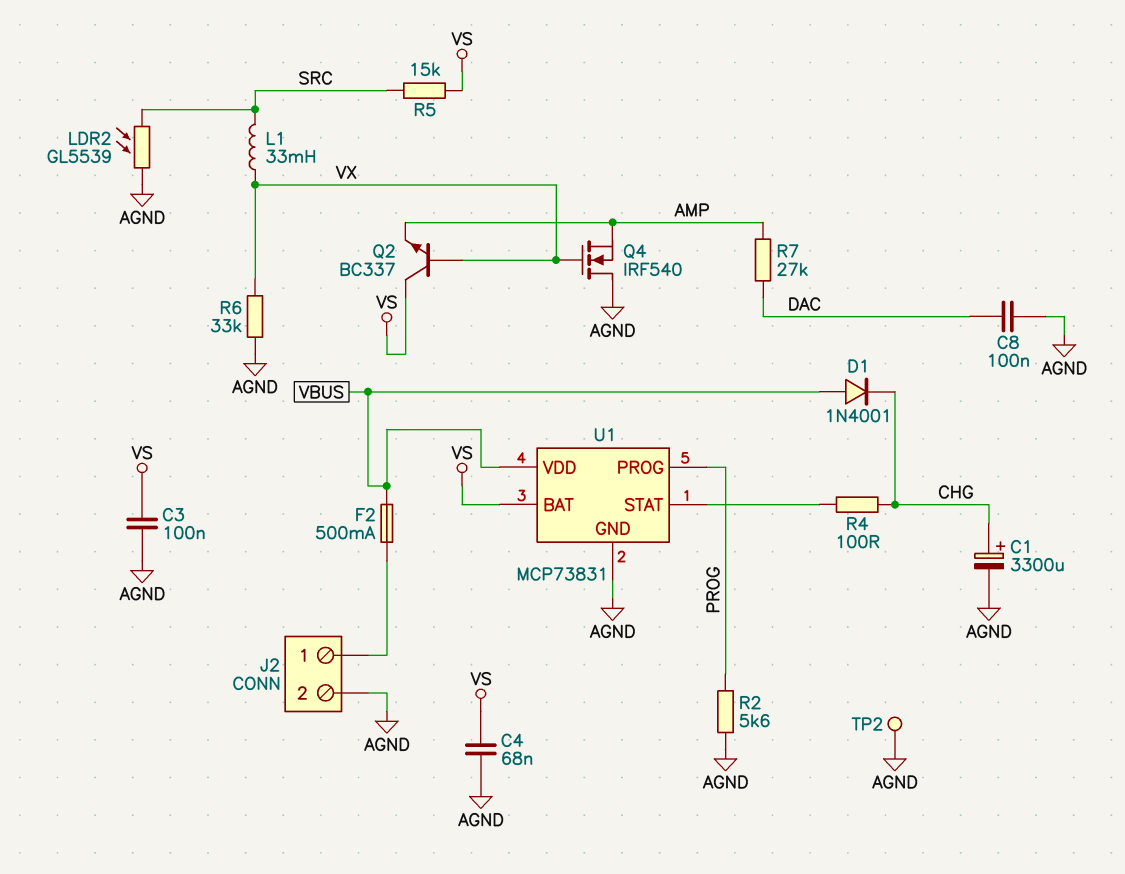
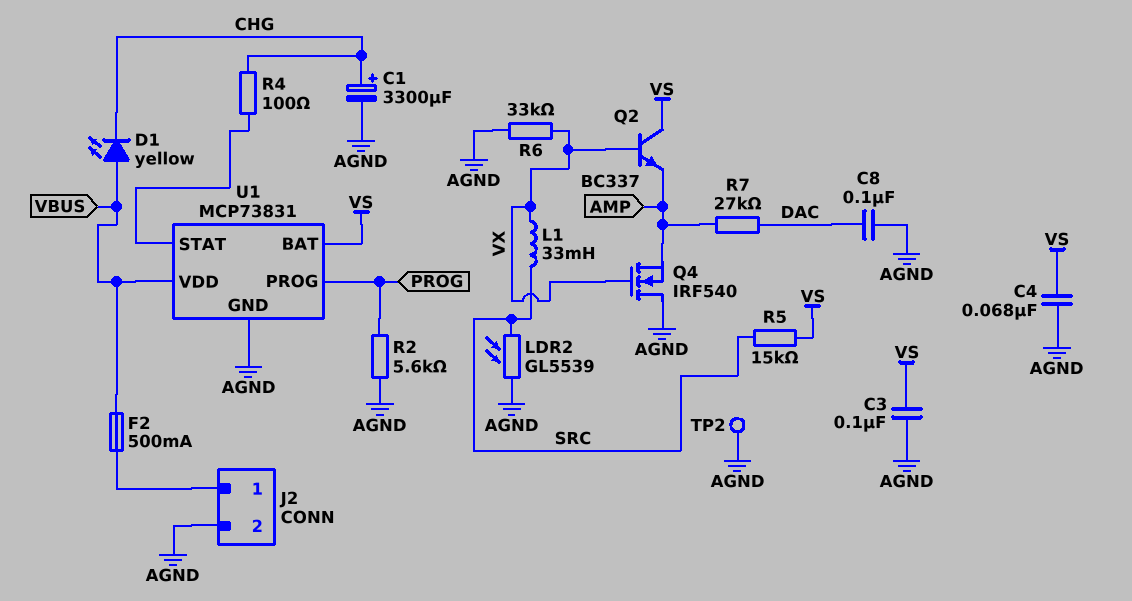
D1: diode 1N4001 (A VBUS, K CHG) -> LED yellow (A VBUS, K CHG)

